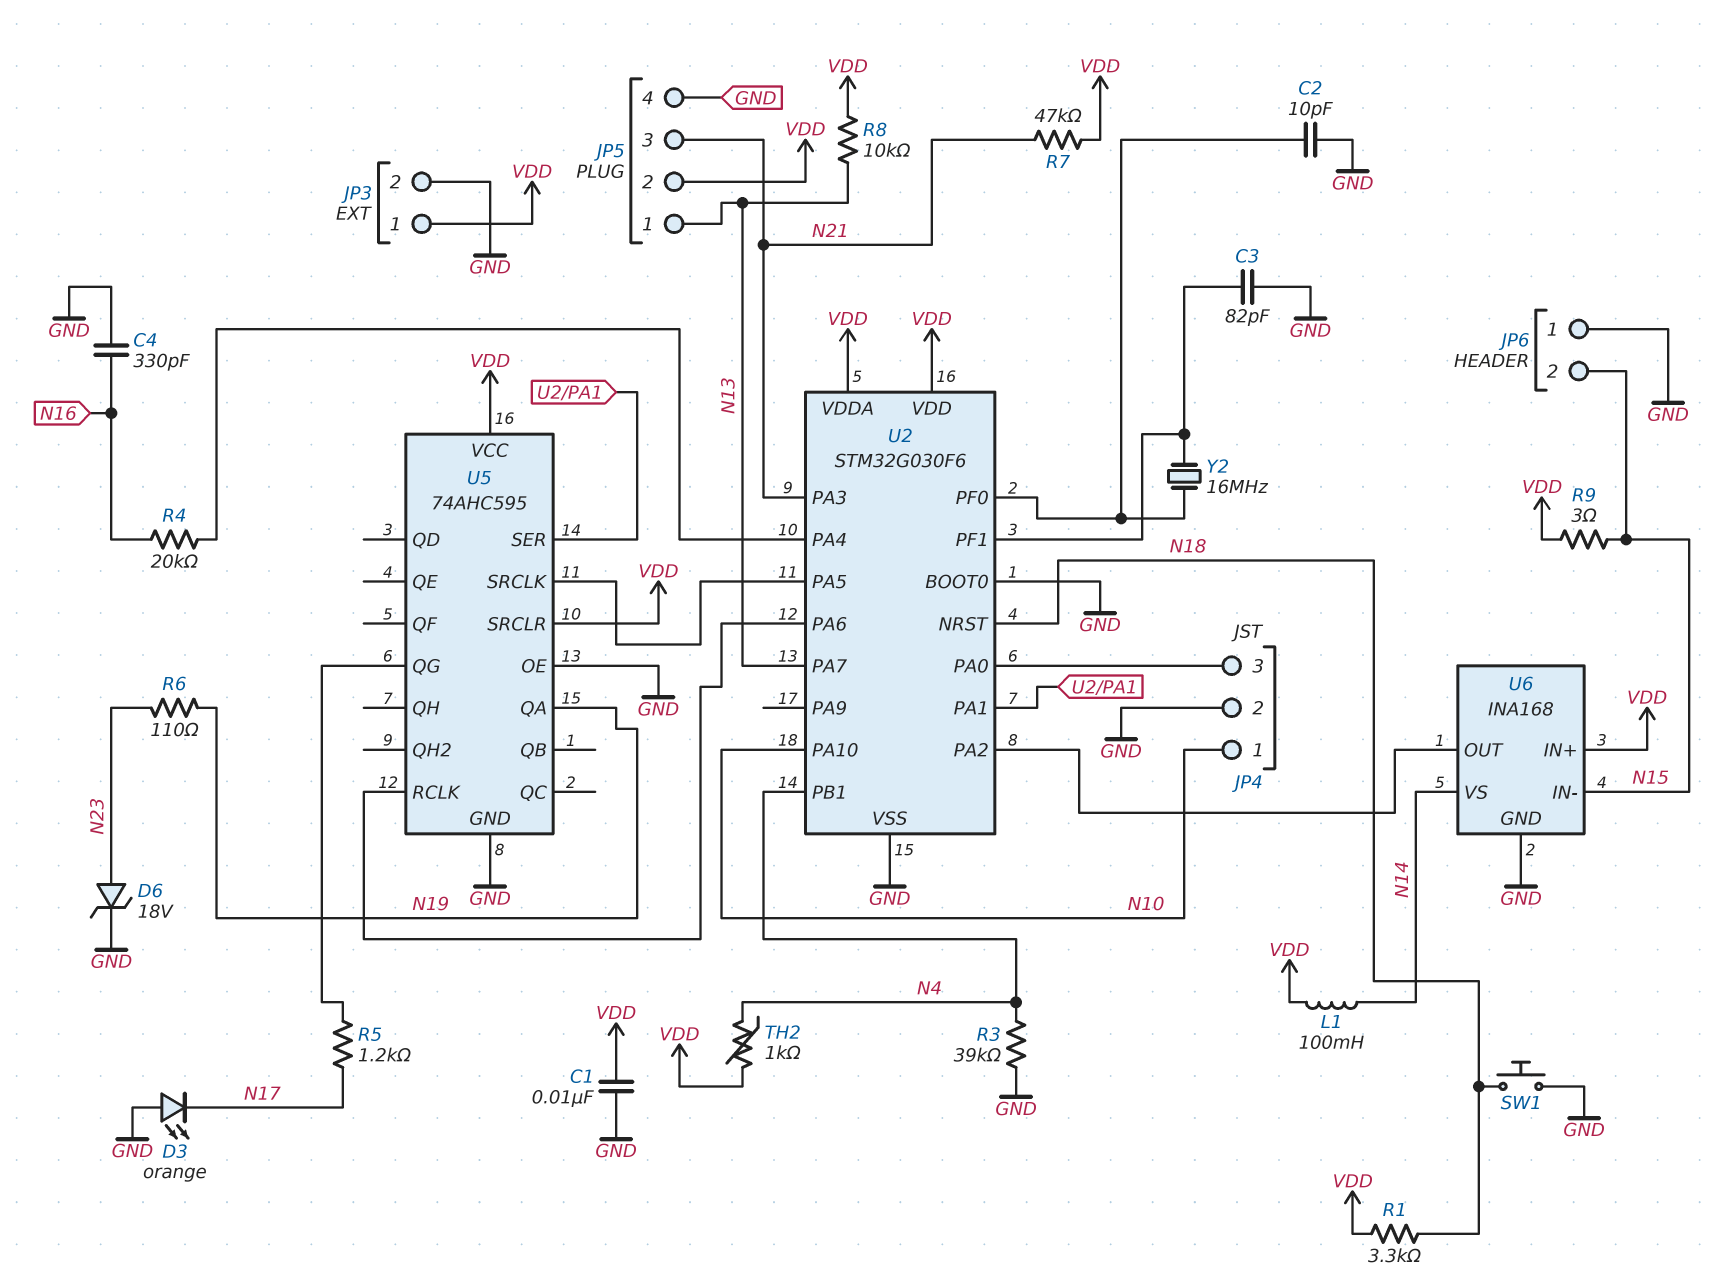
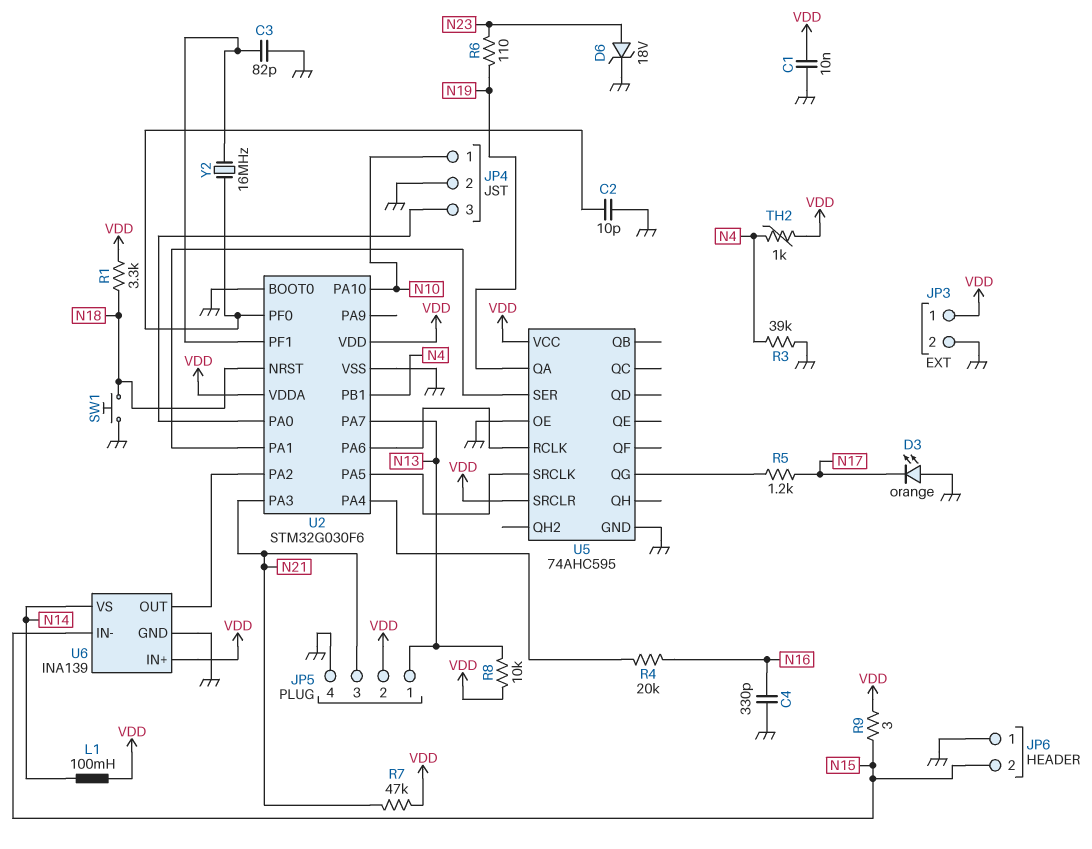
U6: INA168 -> INA139

